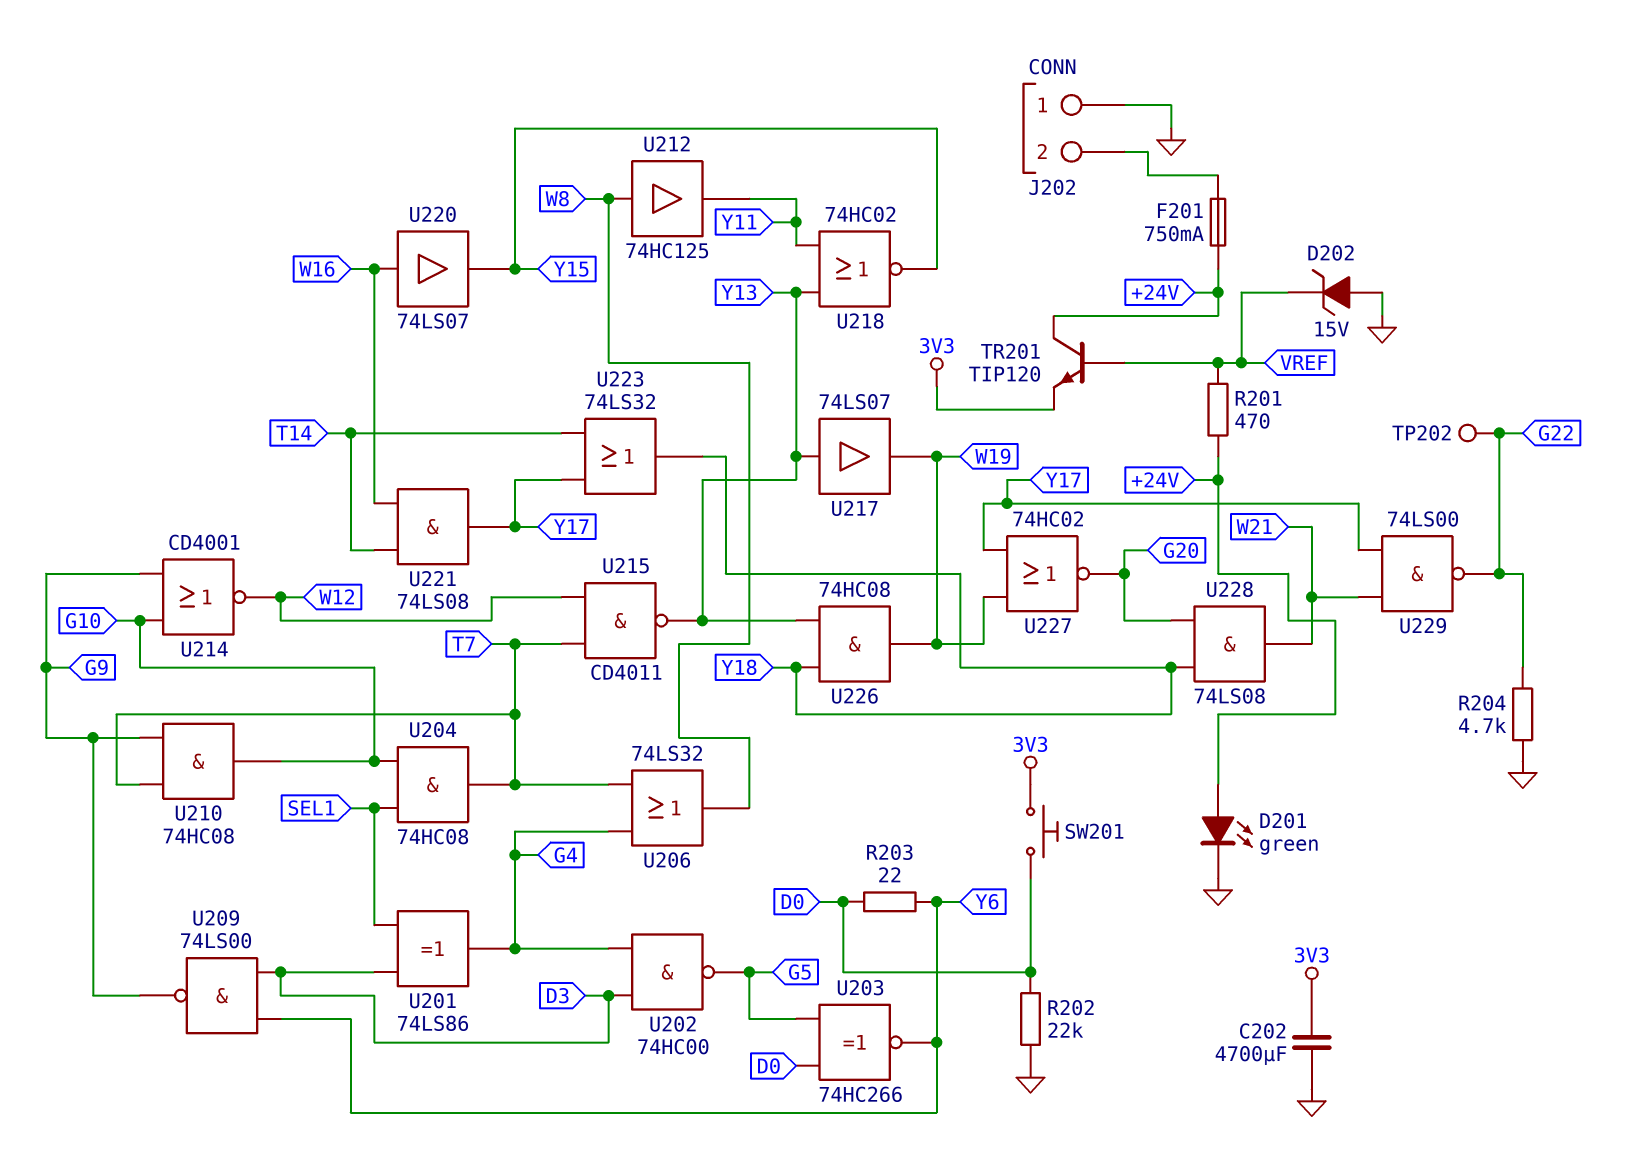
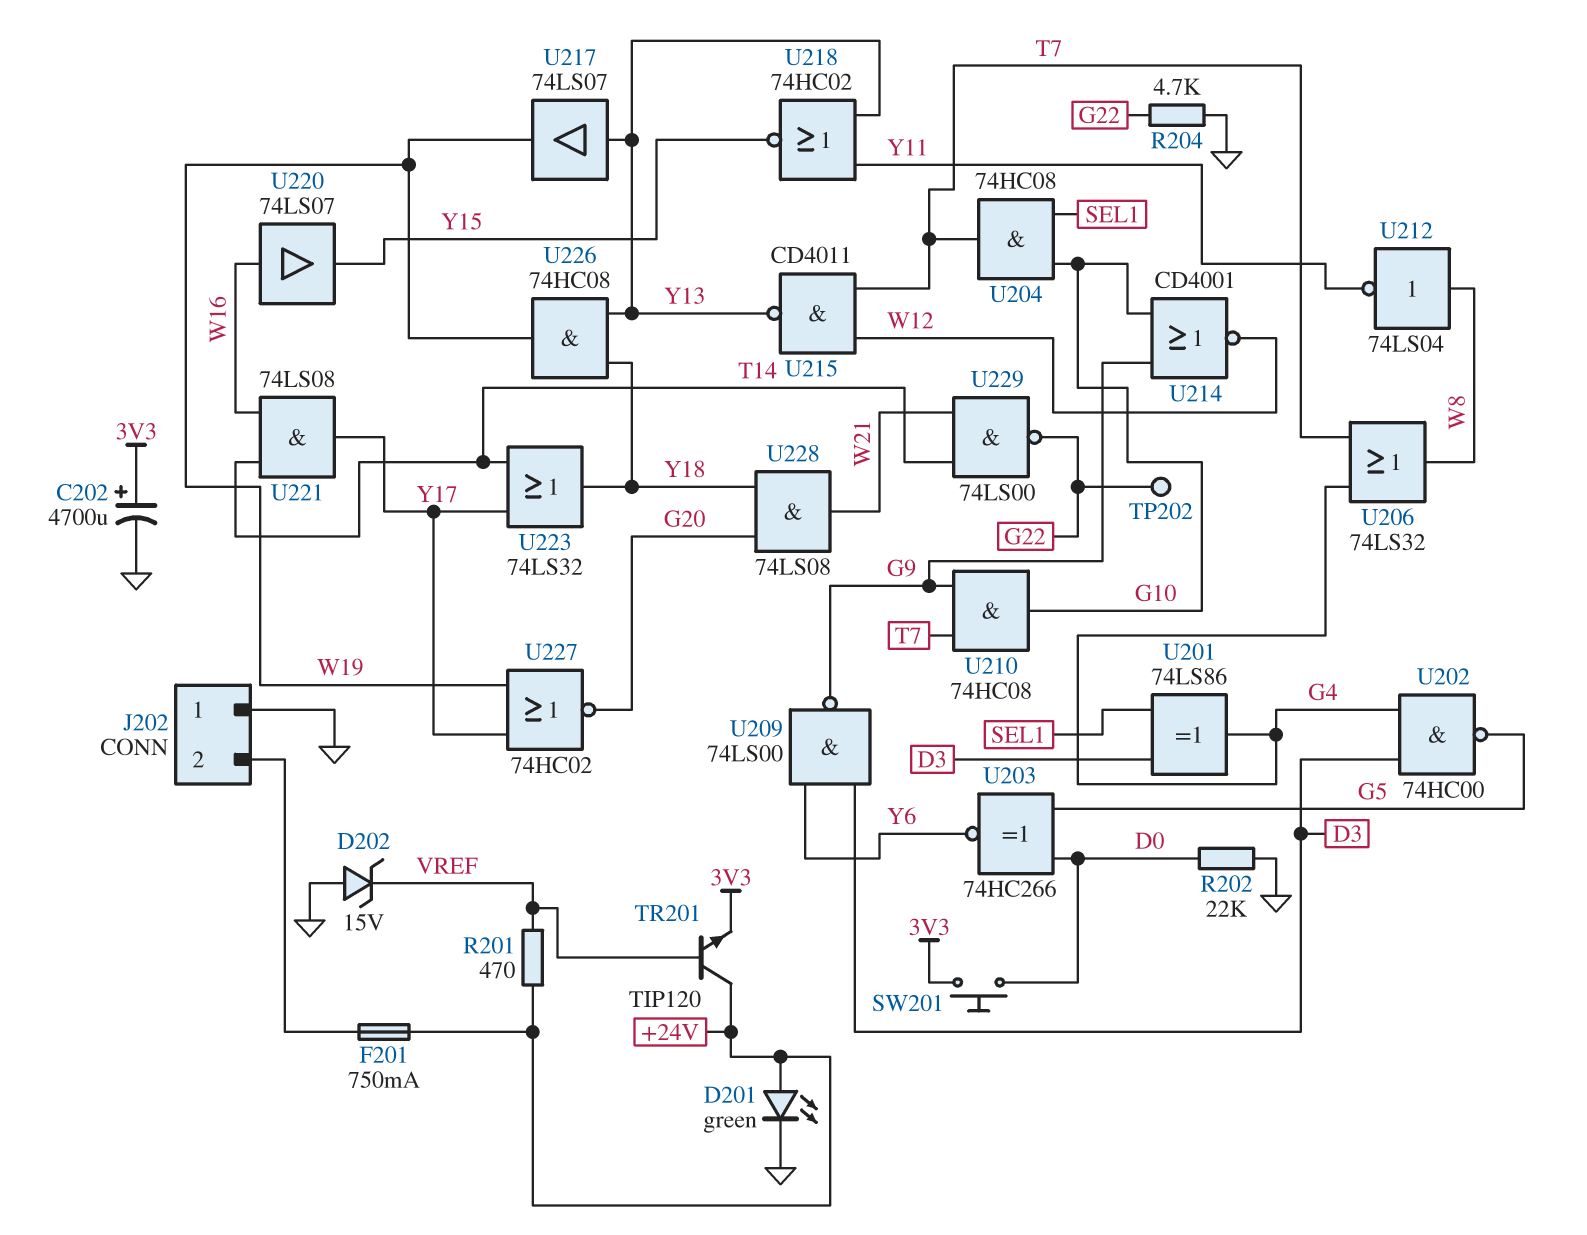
C202: 4700uF (3V3, GND) -> 4700uF (plus 3V3, minus GND)
R203: 22 (D0, Y6) -> none
U212: buffer 74HC125 (in W8, out Y11) -> NOT 74LS04 (in W8, out Y11)
U229: NAND 74LS00 (in W21, in Y17, out G22) -> NAND 74LS00 (in T14, in W21, out G22)

